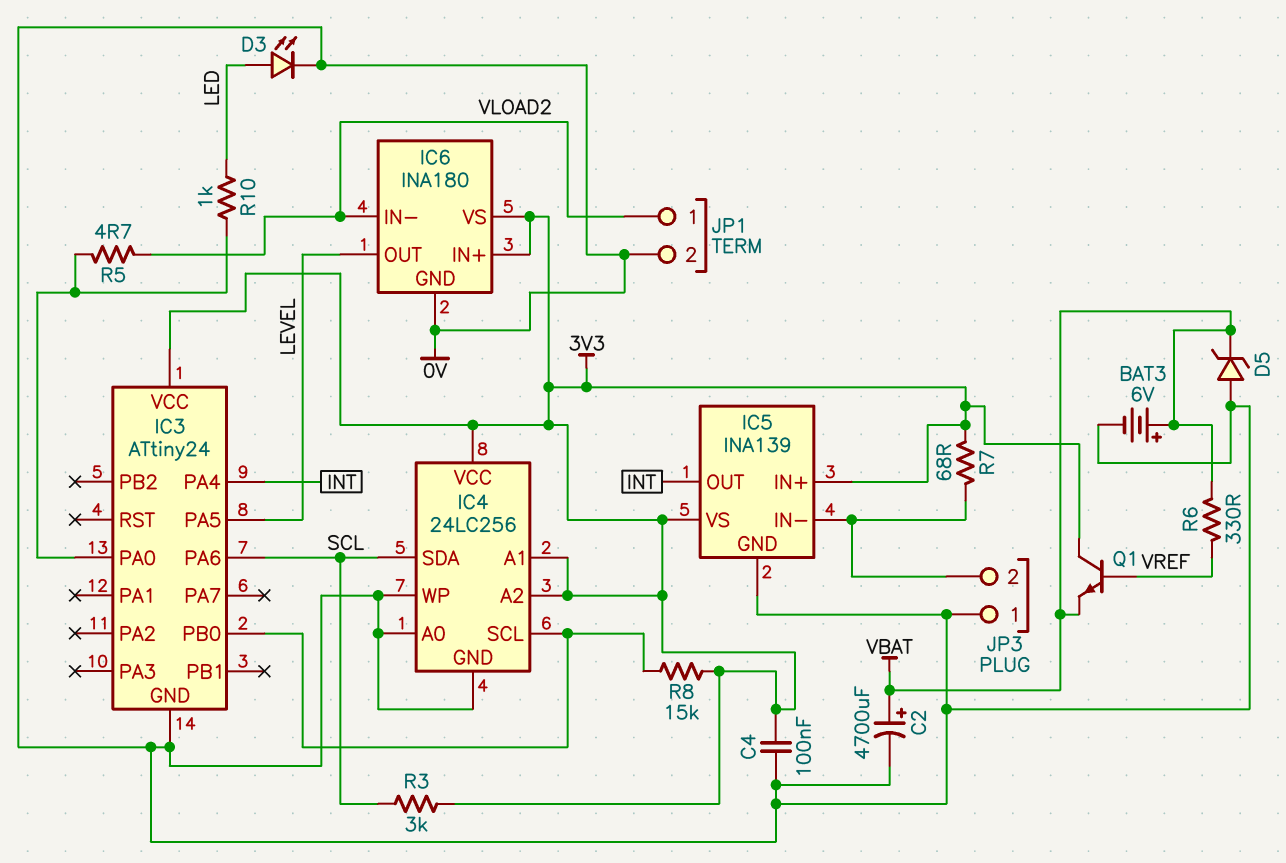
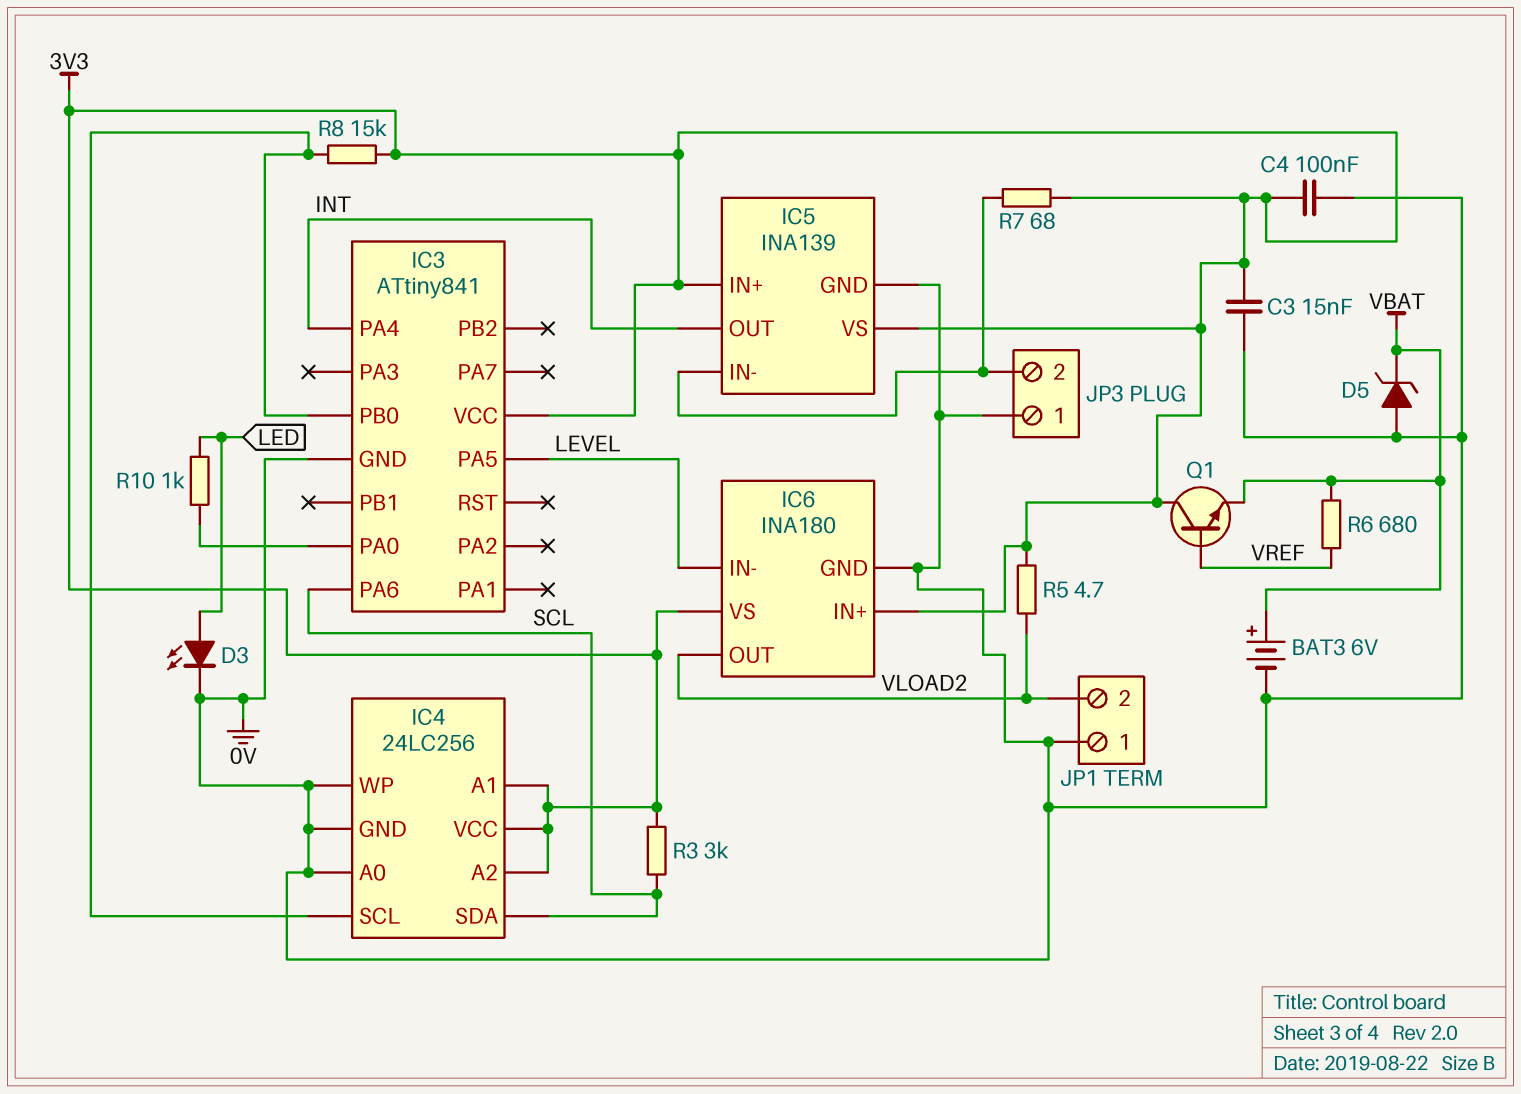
C2: 4700uF (plus VBAT, minus 0V) -> none
C3: none -> 15nF (0V, 3V3)
IC3: ATtiny24 -> ATtiny841
IC6 pin IN-: VLOAD2 -> LEVEL
IC6 pin OUT: LEVEL -> VLOAD2
JP1 pin 1: VLOAD2 -> 0V
JP1 pin 2: 0V -> VLOAD2
R5: 4.7 (IC3/PA0, VLOAD2) -> 4.7 (3V3, VLOAD2)
R6: 330 (VBAT, VREF) -> 680 (VBAT, VREF)

